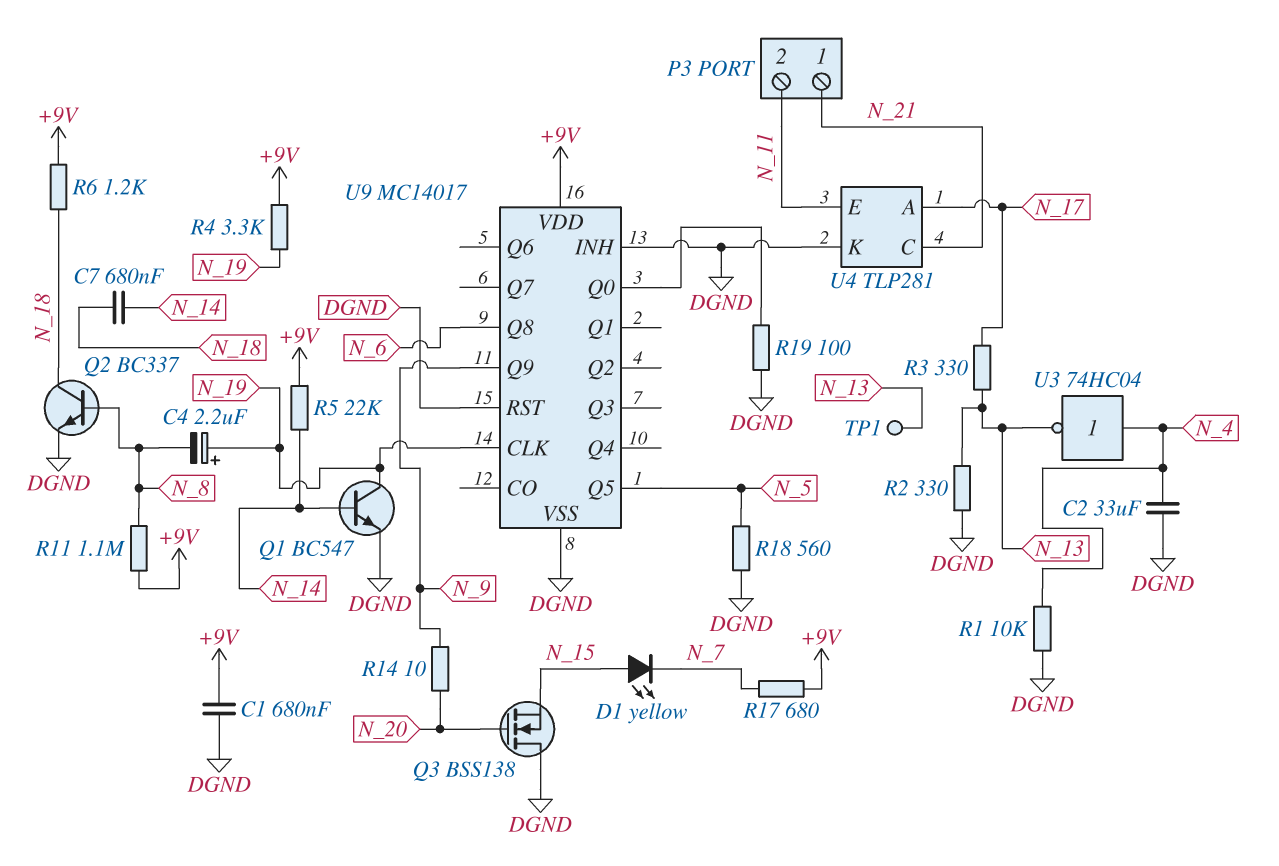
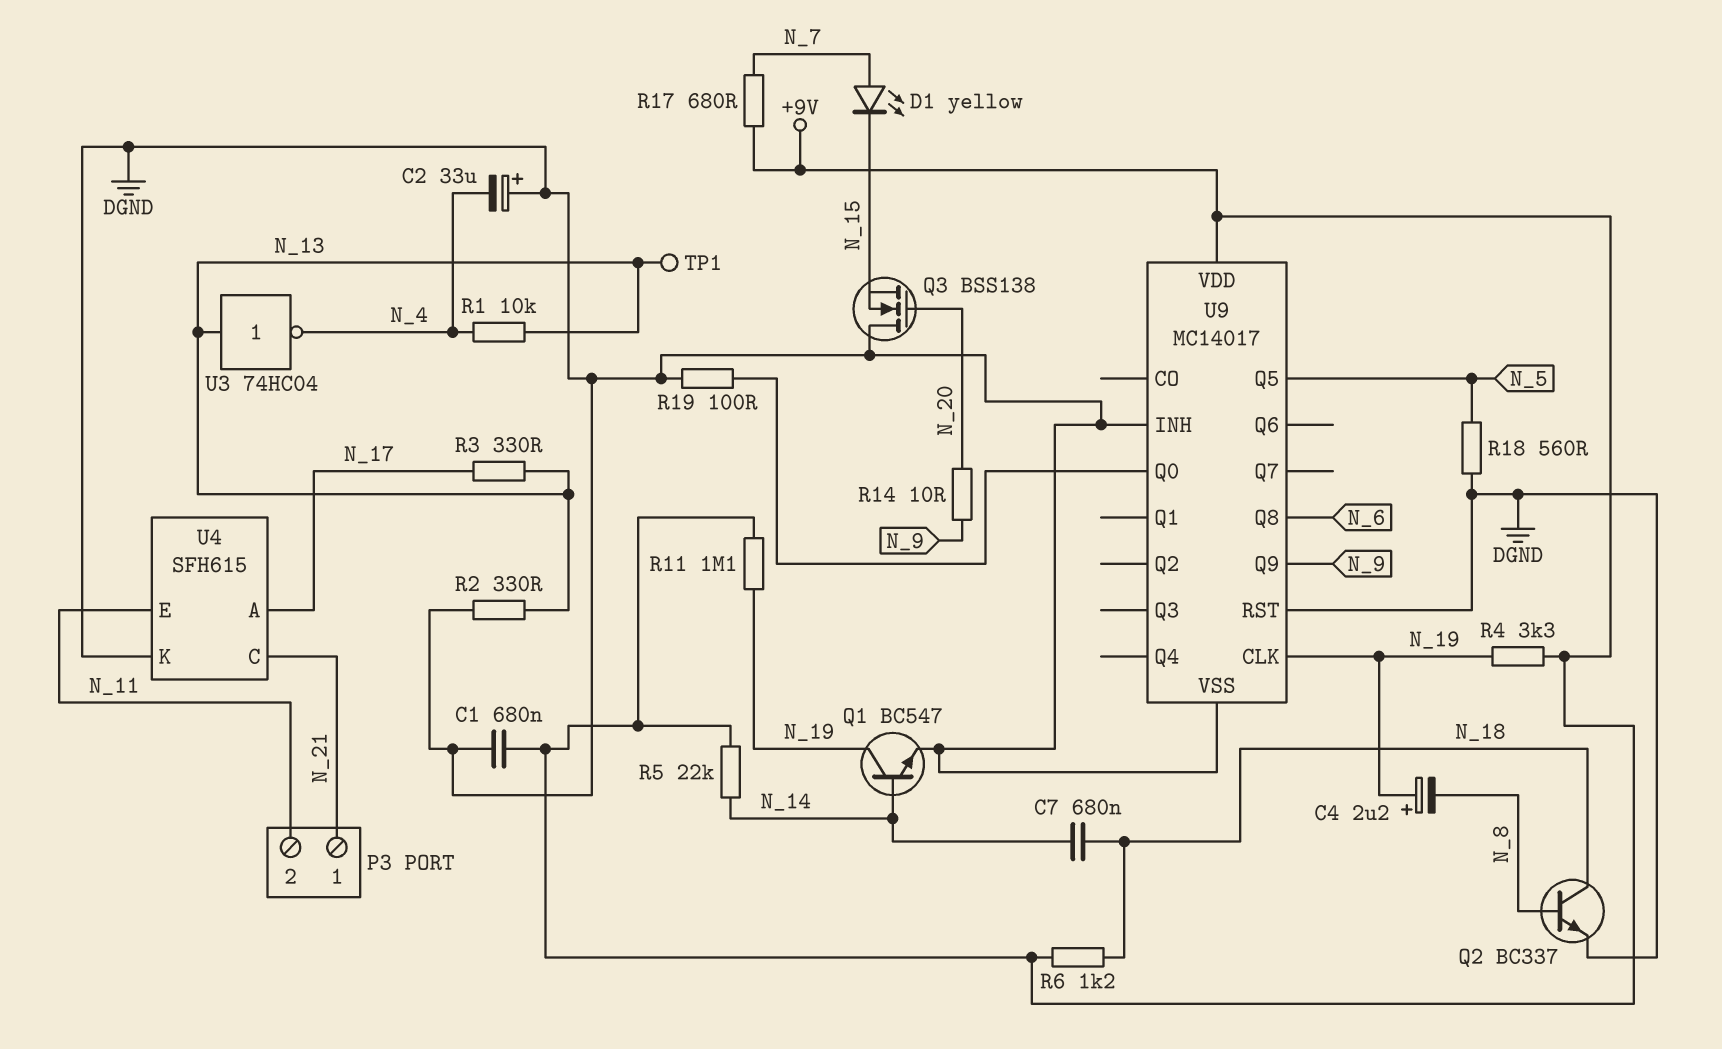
C2: 33uF (DGND, N_4) -> 33uF (plus DGND, minus N_4)
D1: LED yellow (A N_15, K N_7) -> LED yellow (A N_7, K N_15)
R1: 10k (DGND, N_4) -> 10k (N_4, N_13)
R11: 1.1M (+9V, N_8) -> 1.1M (+9V, N_19)
U3: NOT 74HC04 (in N_4, out N_13) -> NOT 74HC04 (in N_13, out N_4)
U4: TLP281 -> SFH615

